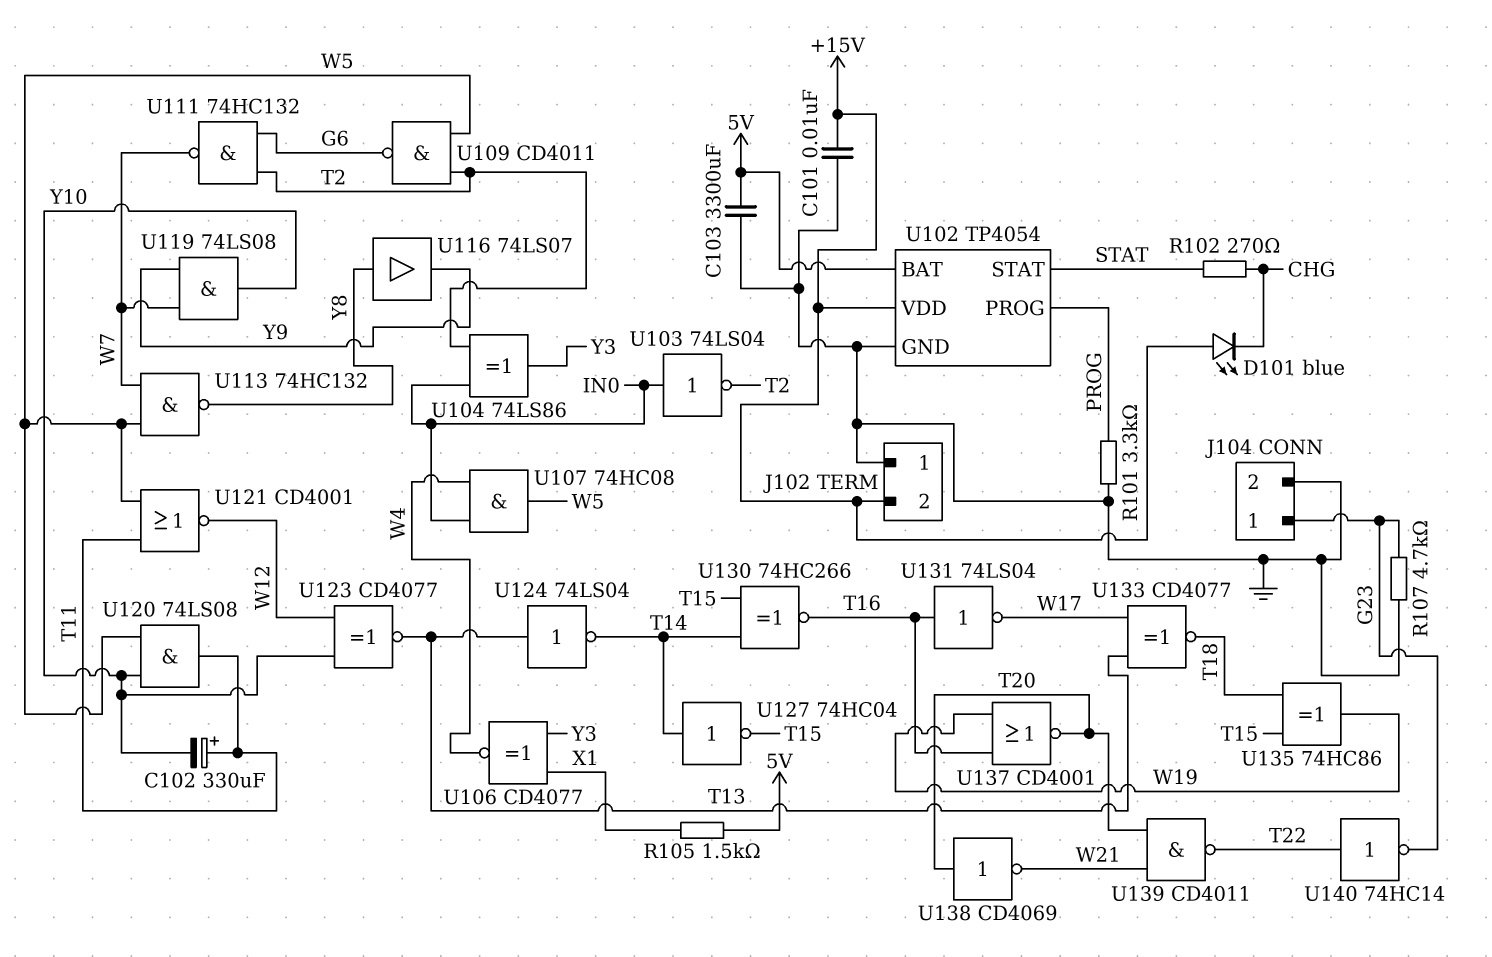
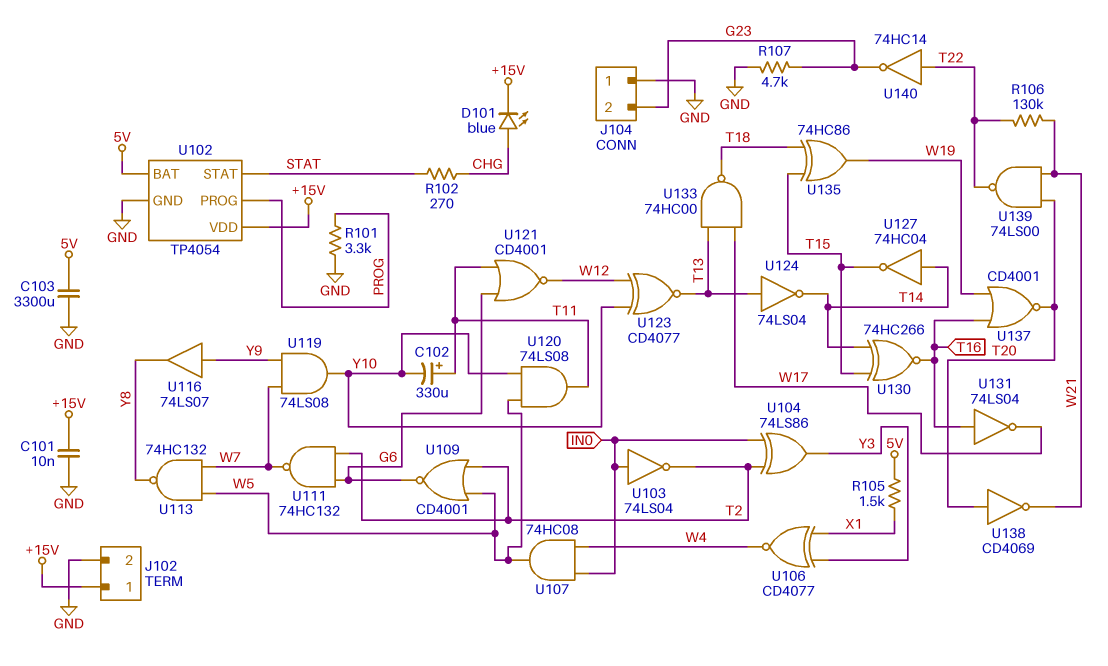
D101: LED blue (A +15V, K CHG) -> LED blue (A CHG, K +15V)
J102 pin 1: GND -> +15V
J102 pin 2: +15V -> GND
J104 pin 1: G23 -> GND
J104 pin 2: GND -> G23
R106: none -> 130k (T22, W21)
U109: NAND CD4011 (in T2, in W5, out G6) -> NOR CD4001 (in T2, in W5, out G6)
U116: buffer 74LS07 (in Y8, out Y9) -> buffer 74LS07 (in Y9, out Y8)
U121: NOR CD4001 (in T11, in W5, out W12) -> NOR CD4001 (in G6, in T11, out W12)
U133: XNOR CD4077 (in T13, in W17, out T18) -> NAND 74HC00 (in T13, in W17, out T18)
U139: NAND CD4011 (in T20, in W21, out T22) -> NAND 74LS00 (in T20, in W21, out T22)

